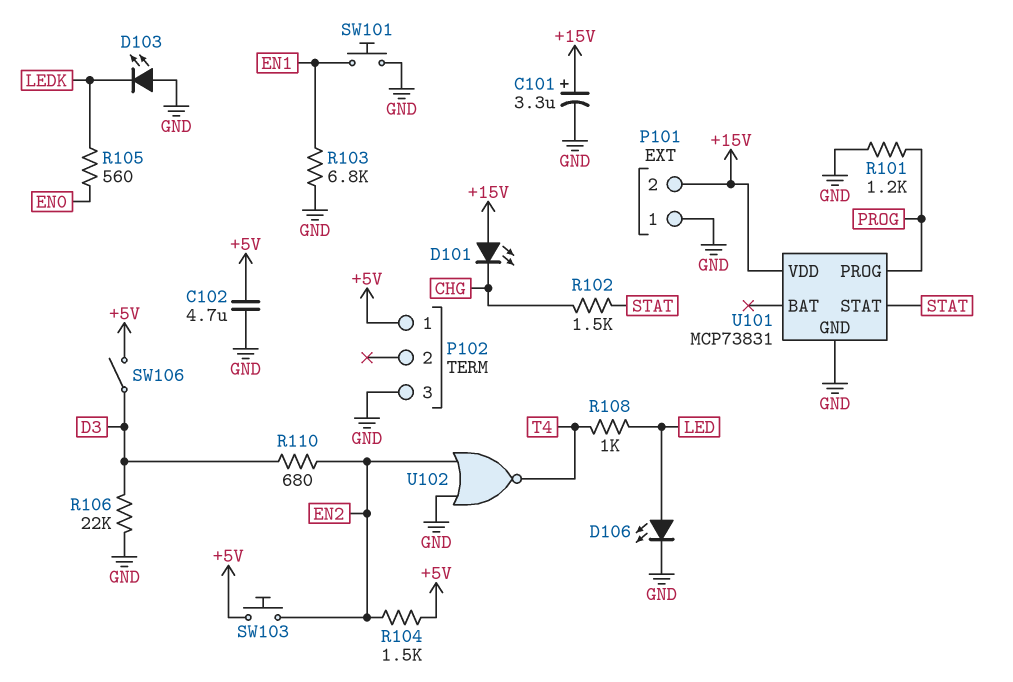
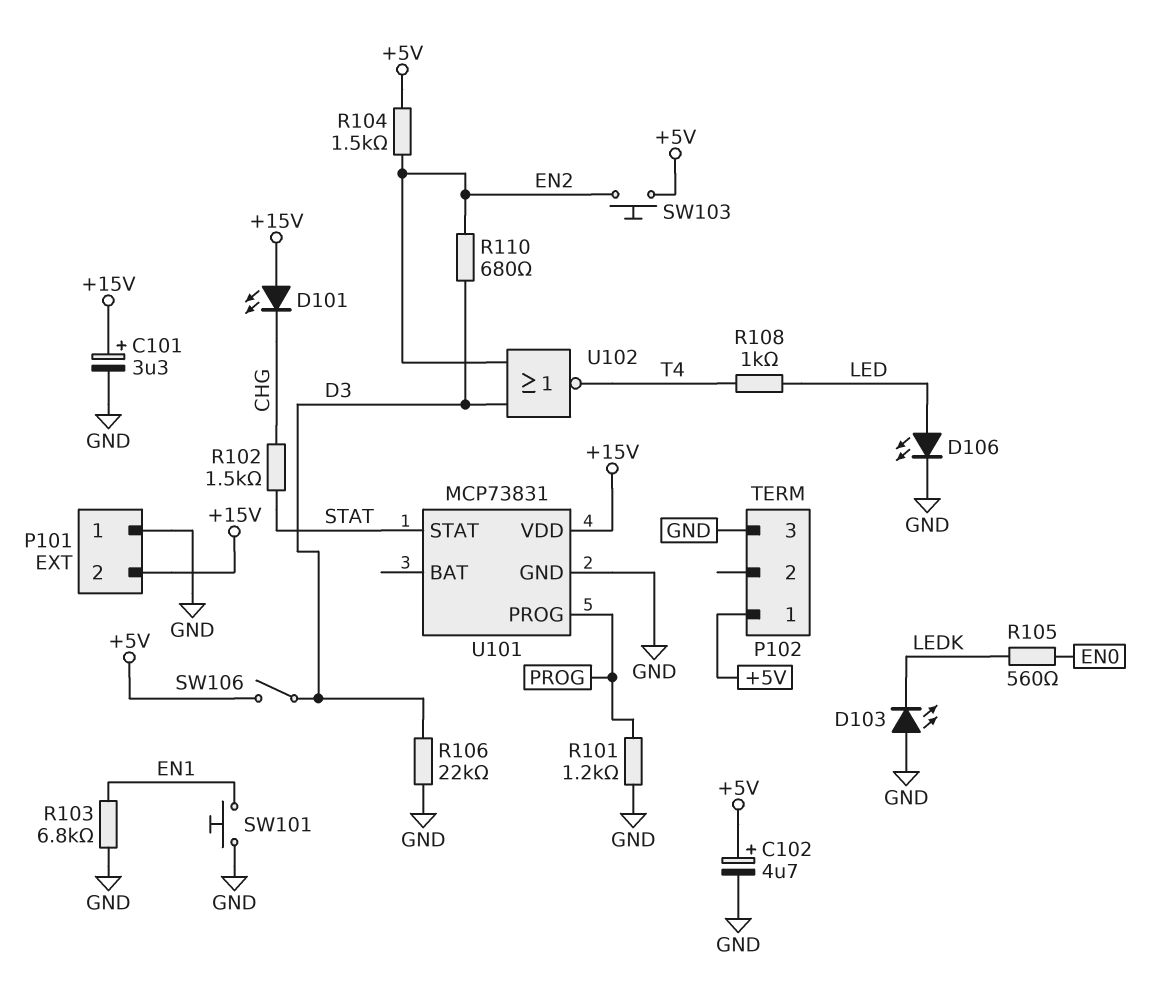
C102: 4.7uF (+5V, GND) -> 4.7uF (plus +5V, minus GND)
U102: NOR (in EN2, in GND, out T4) -> NOR (in D3, in EN2, out T4)

